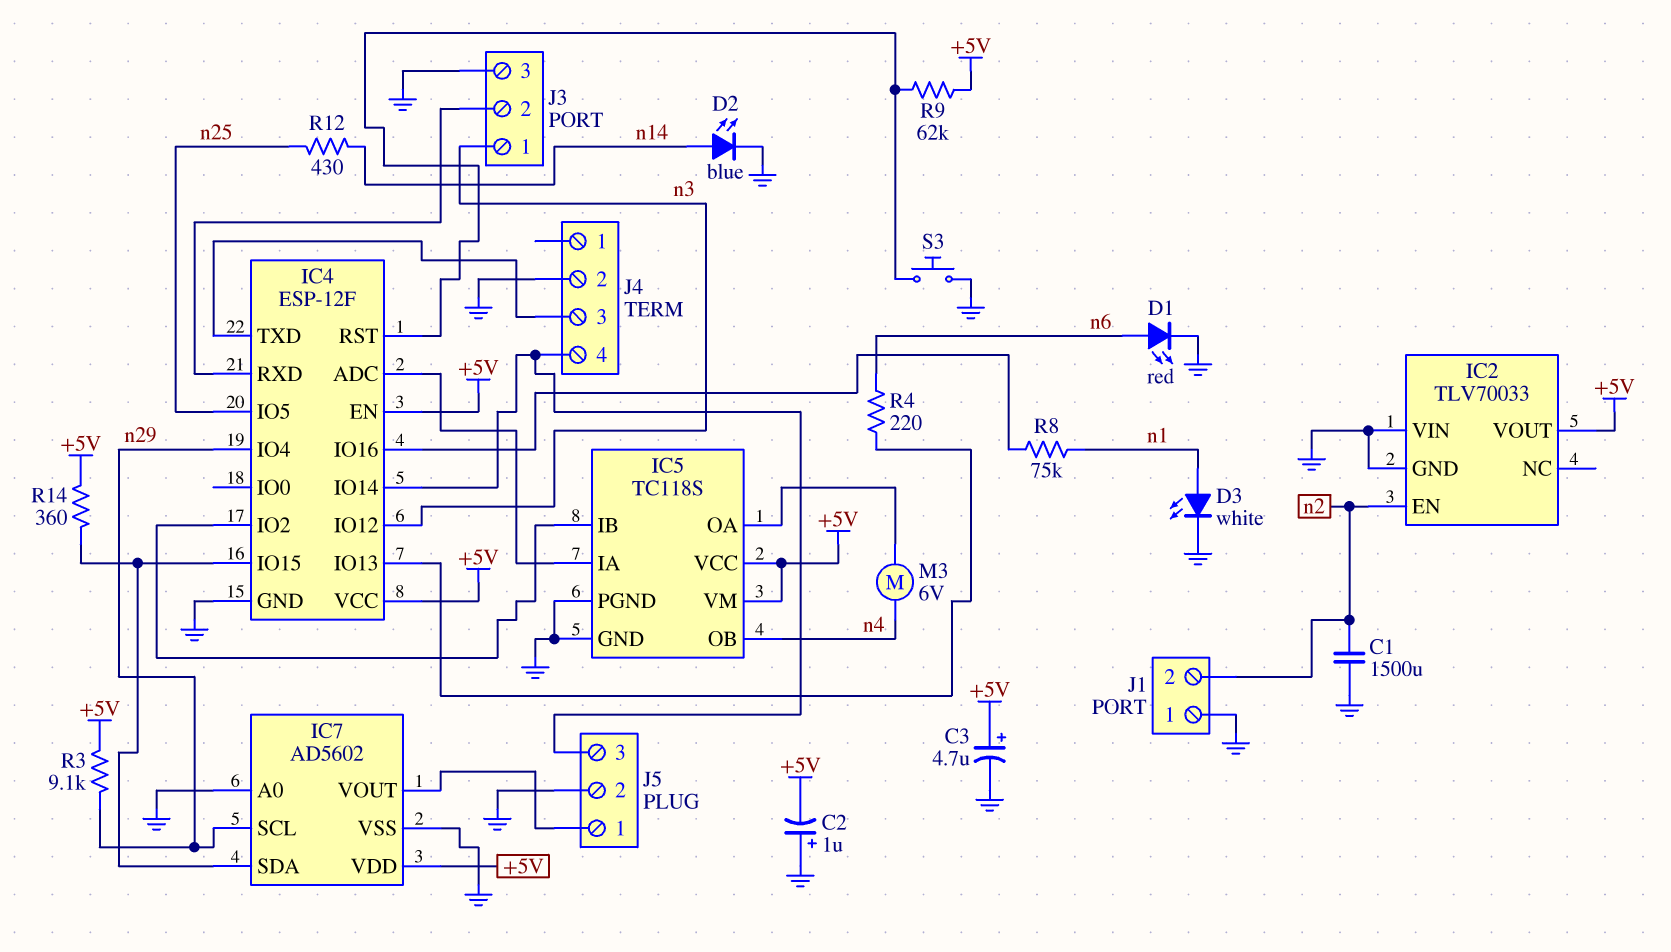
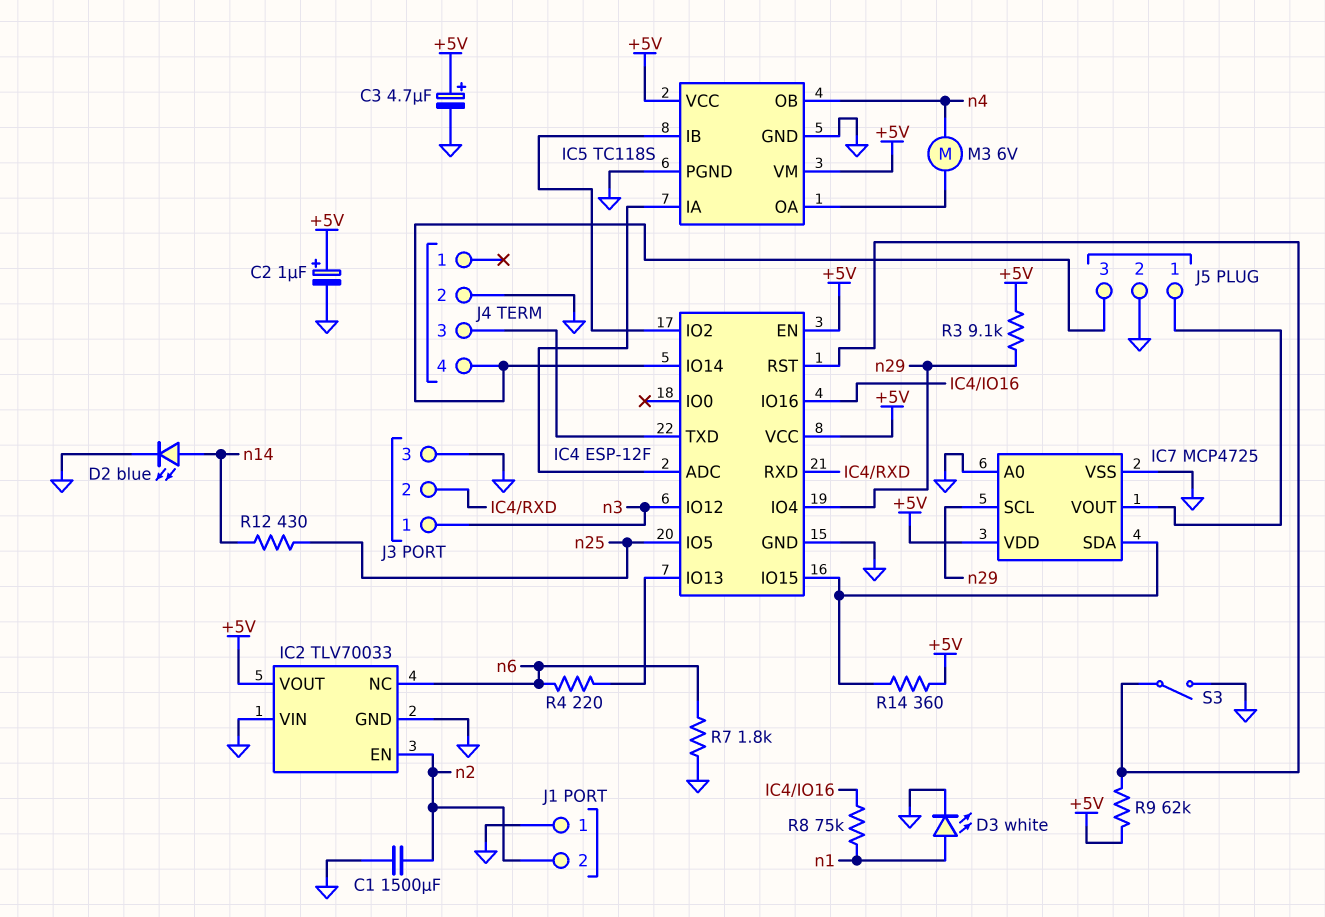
C2: 1uF (plus GND, minus +5V) -> 1uF (plus +5V, minus GND)
D1: LED red (A n6, K GND) -> none
IC2 pin NC: none -> n6
IC7: AD5602 -> MCP4725
R7: none -> 1.8k (GND, n6)
S3: button (GND, IC4/RST) -> switch (GND, IC4/RST)

